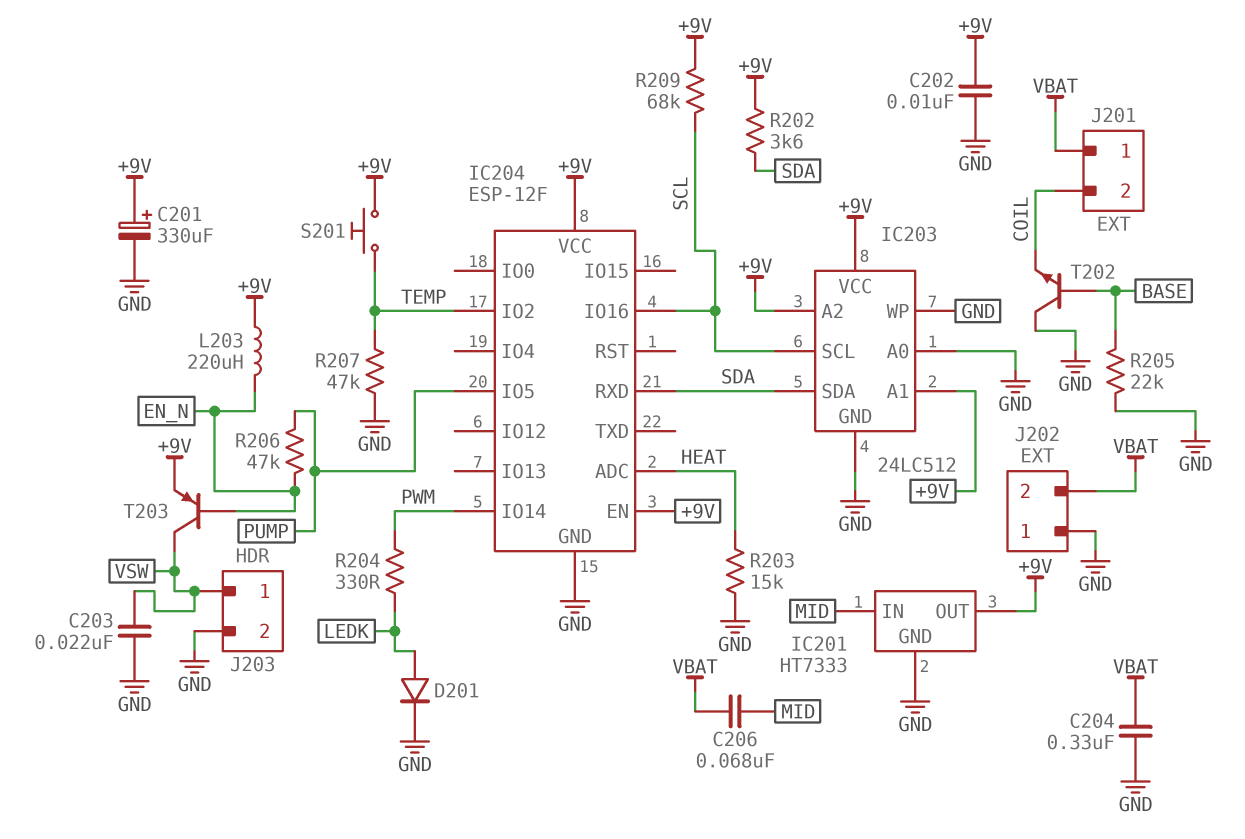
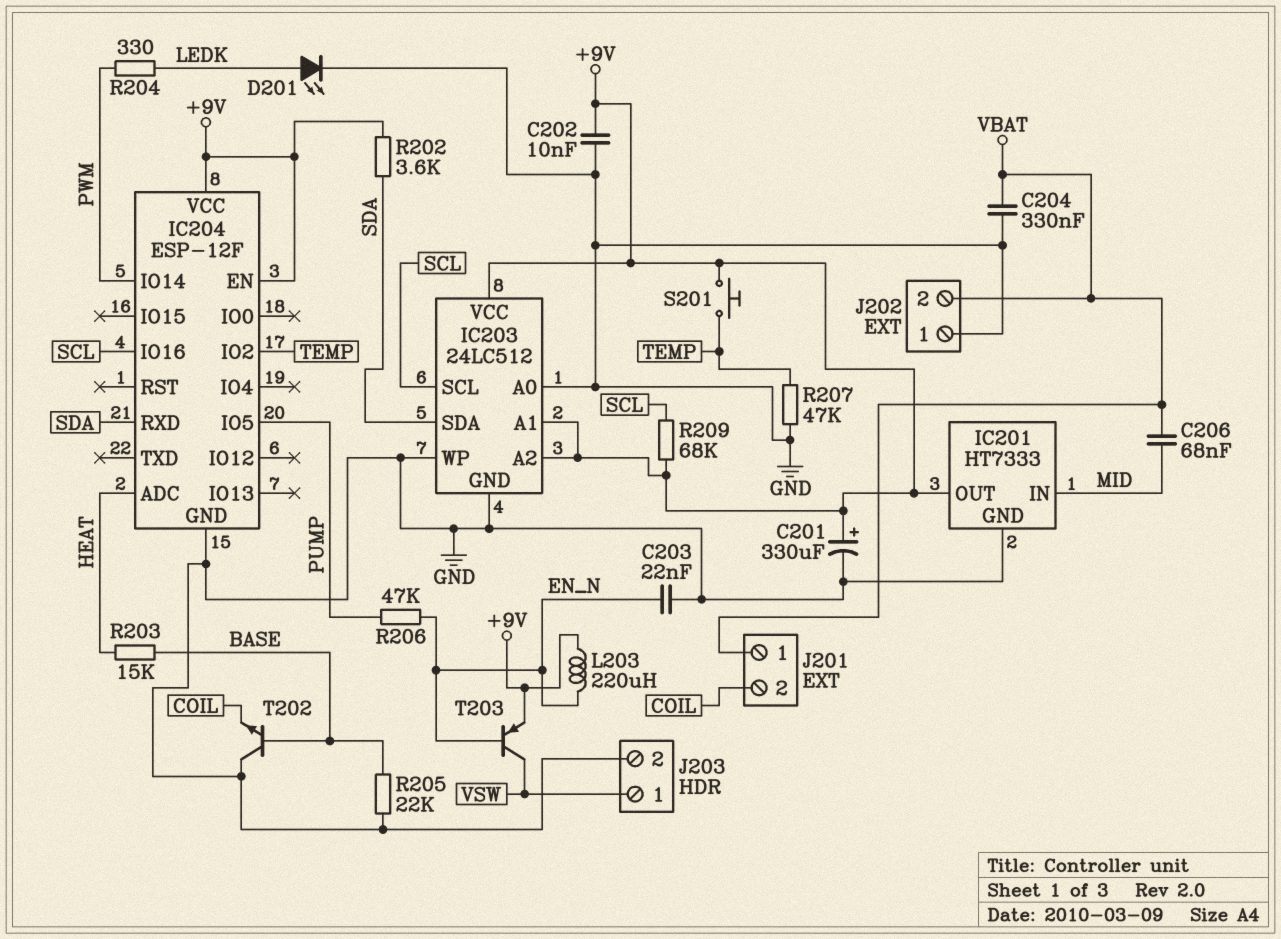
C203: 22nF (GND, VSW) -> 22nF (EN_N, GND)
D201: diode (A LEDK, K GND) -> LED (A LEDK, K GND)
R203: 15k (GND, HEAT) -> 15k (BASE, HEAT)

